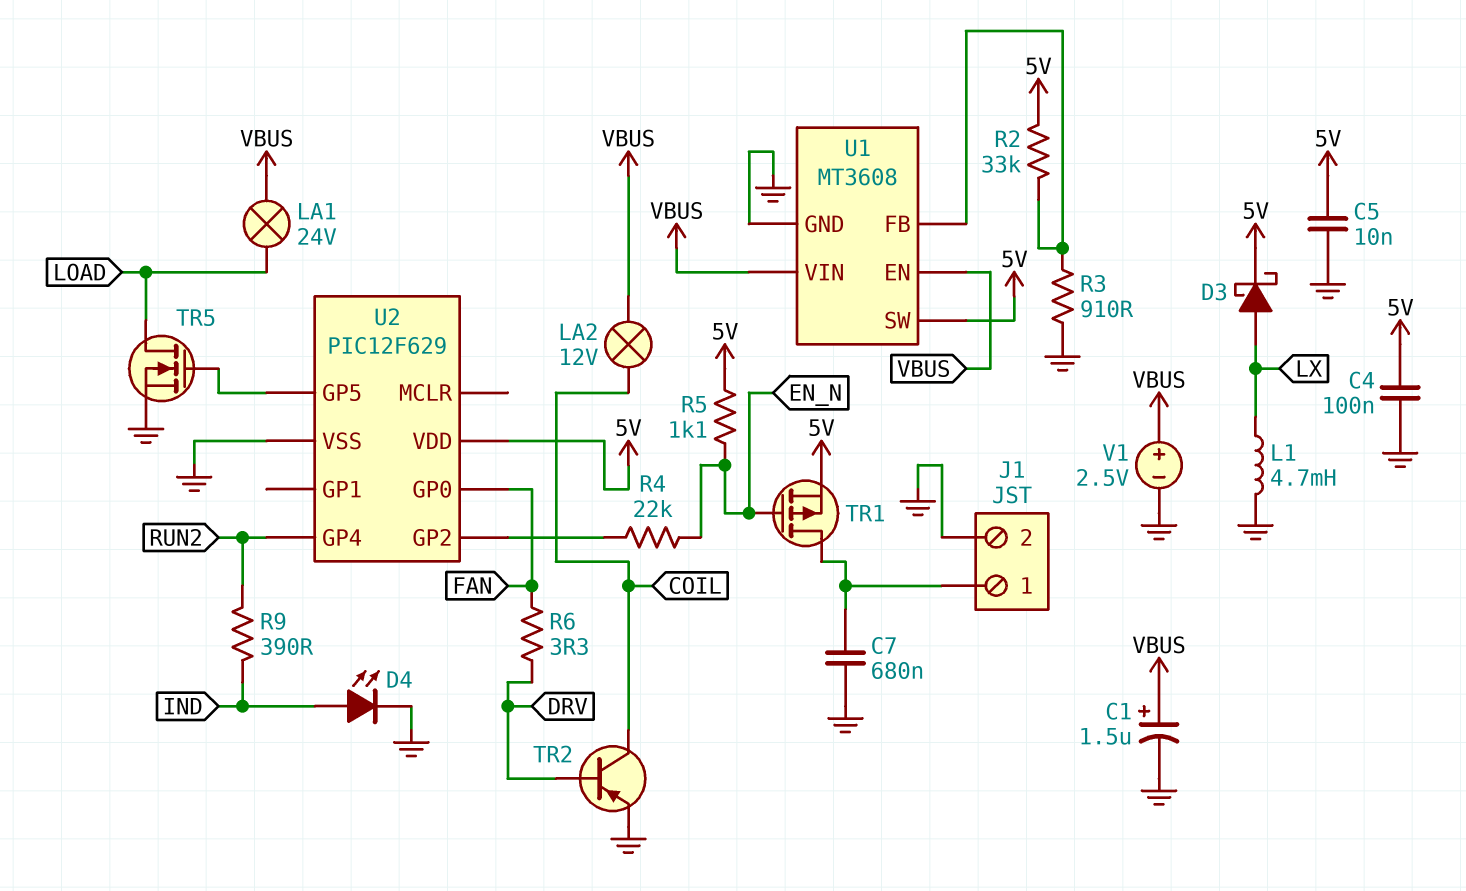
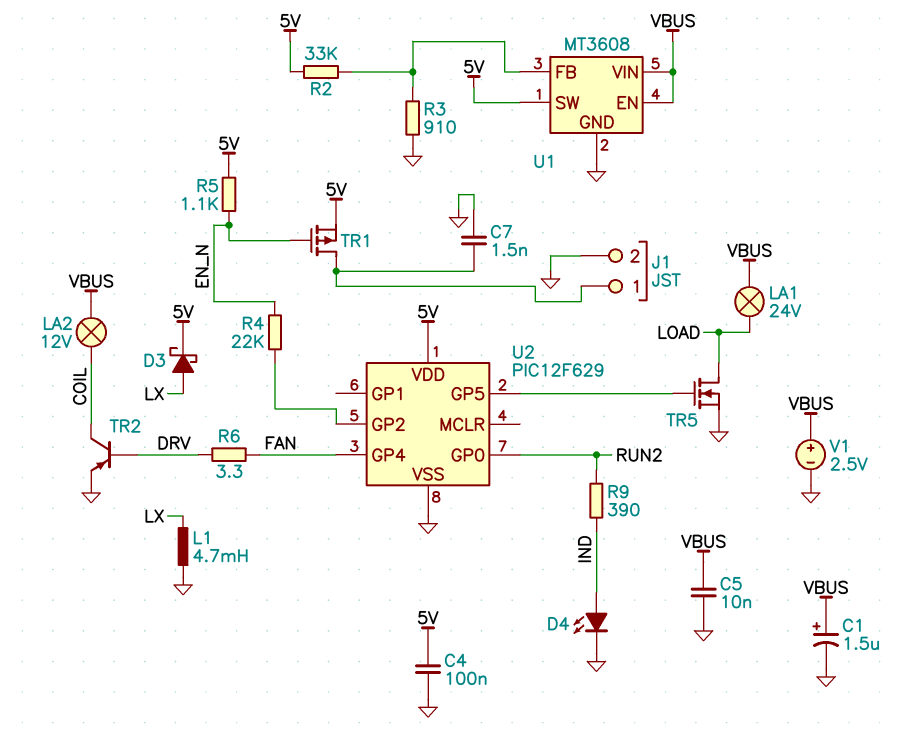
C5: 10nF (5V, GND) -> 10nF (GND, VBUS)
C7: 680nF (GND, J1/1) -> 1.5nF (GND, J1/1)
U2 pin GP0: FAN -> RUN2
U2 pin GP4: RUN2 -> FAN

